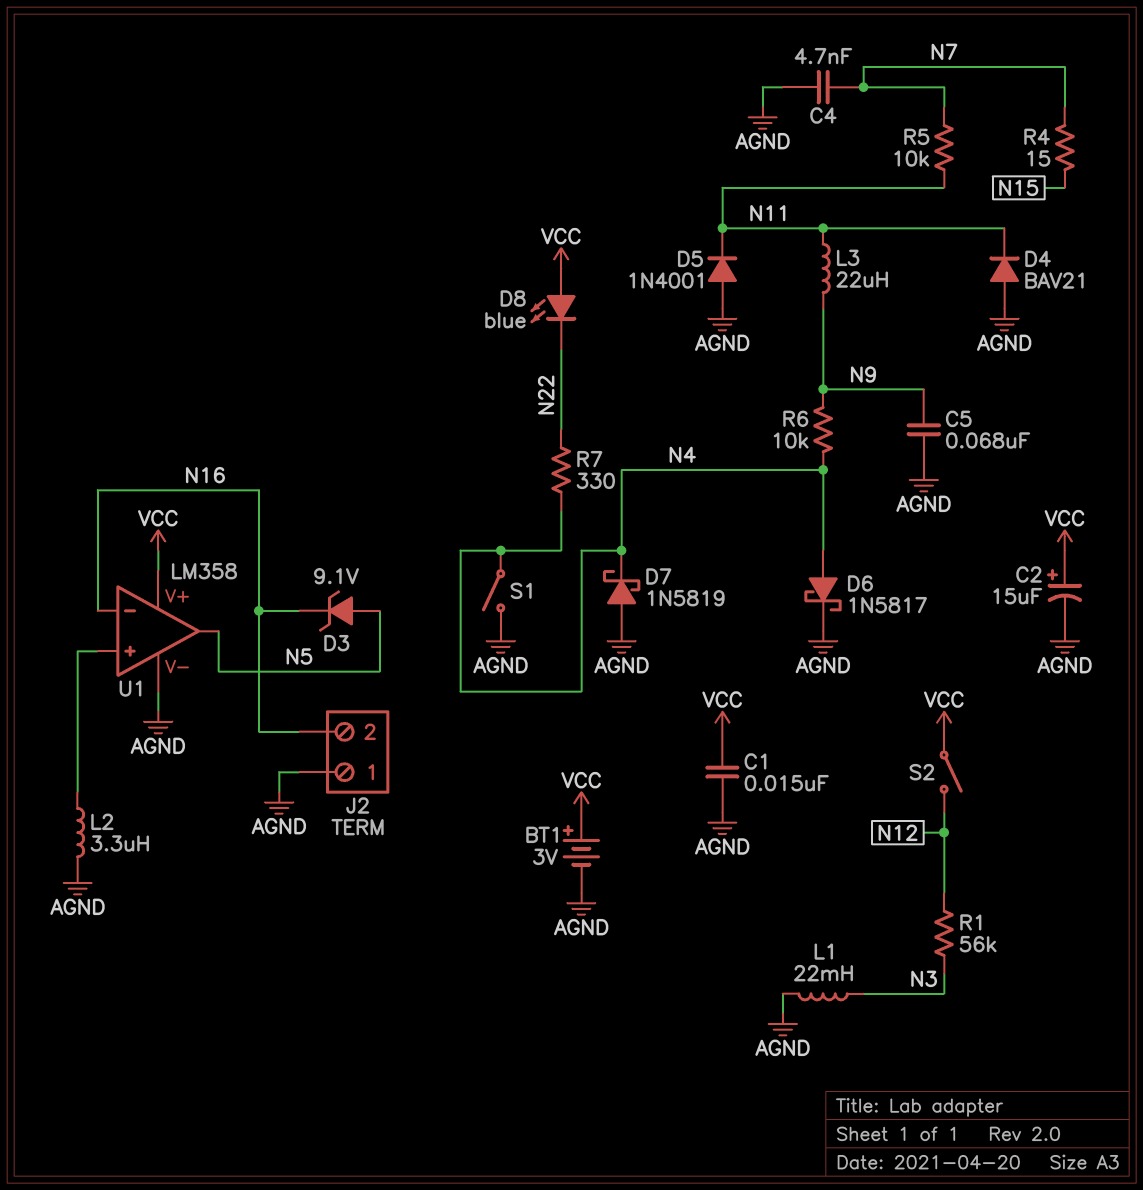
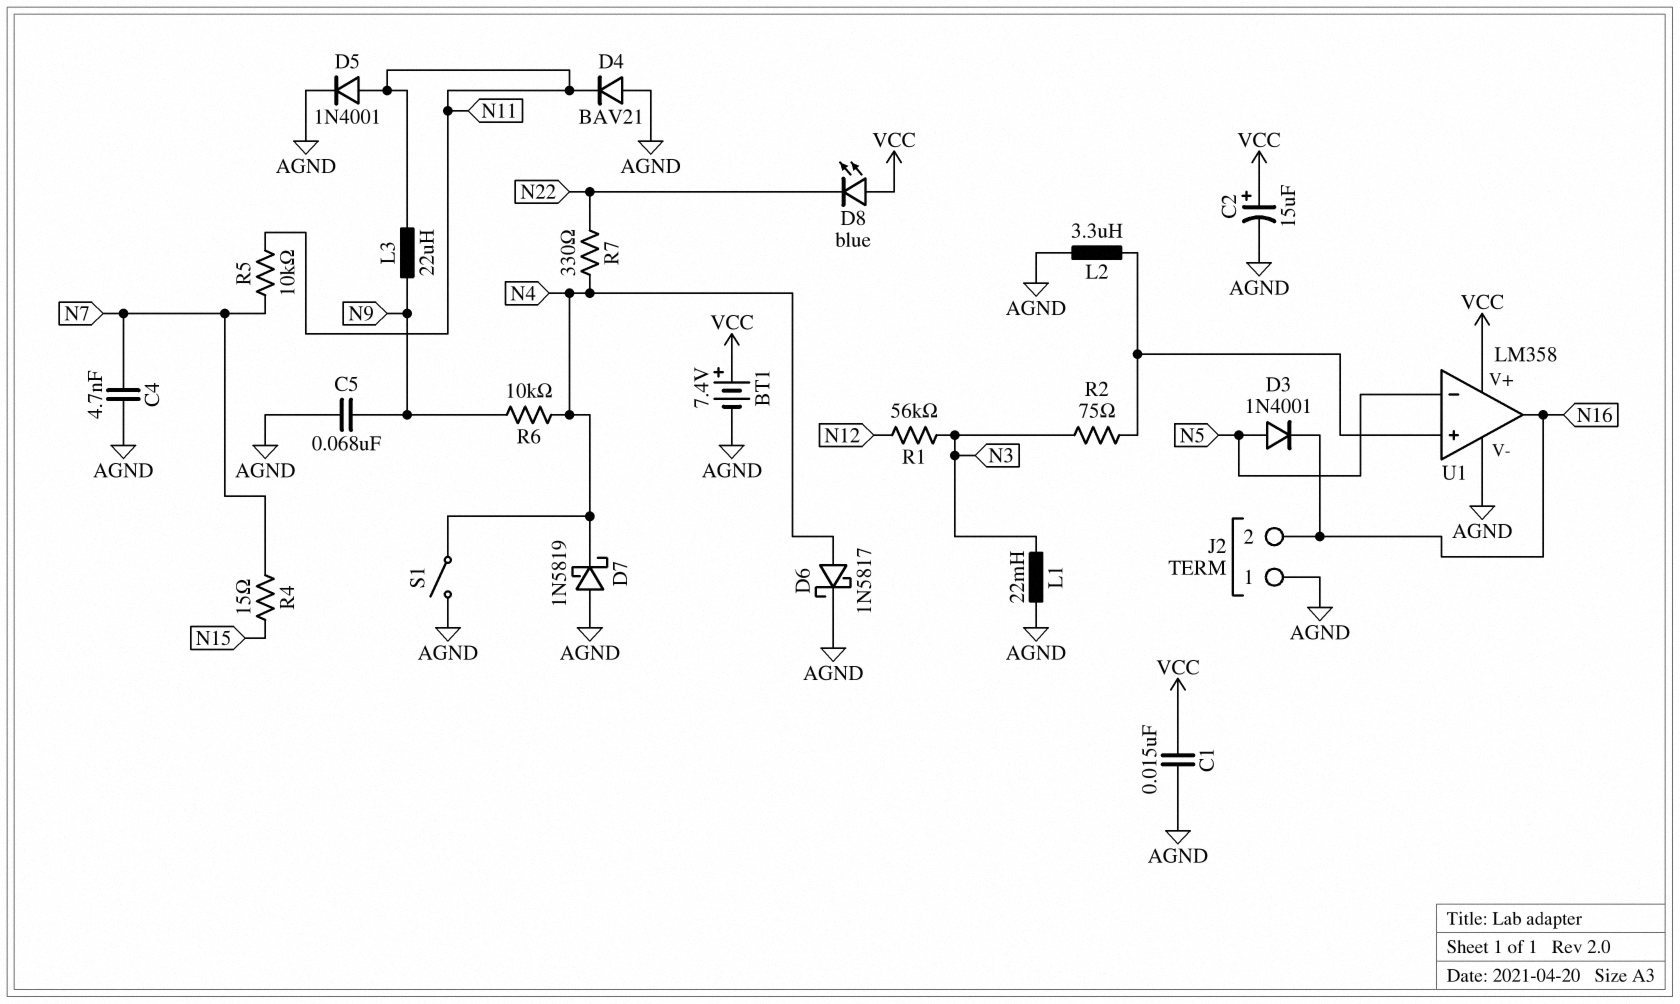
BT1: 3V (plus VCC, minus AGND) -> 7.4V (plus VCC, minus AGND)
D3: zener 9.1V (A N5, K N16) -> diode 1N4001 (A N5, K N16)
D5: diode 1N4001 (A AGND, K N11) -> diode 1N4001 (A N11, K AGND)
R2: none -> 75 (N3, U1/in+)
S2: switch (N12, VCC) -> none
U1 pin in-: N16 -> N5
U1 pin out: N5 -> N16

